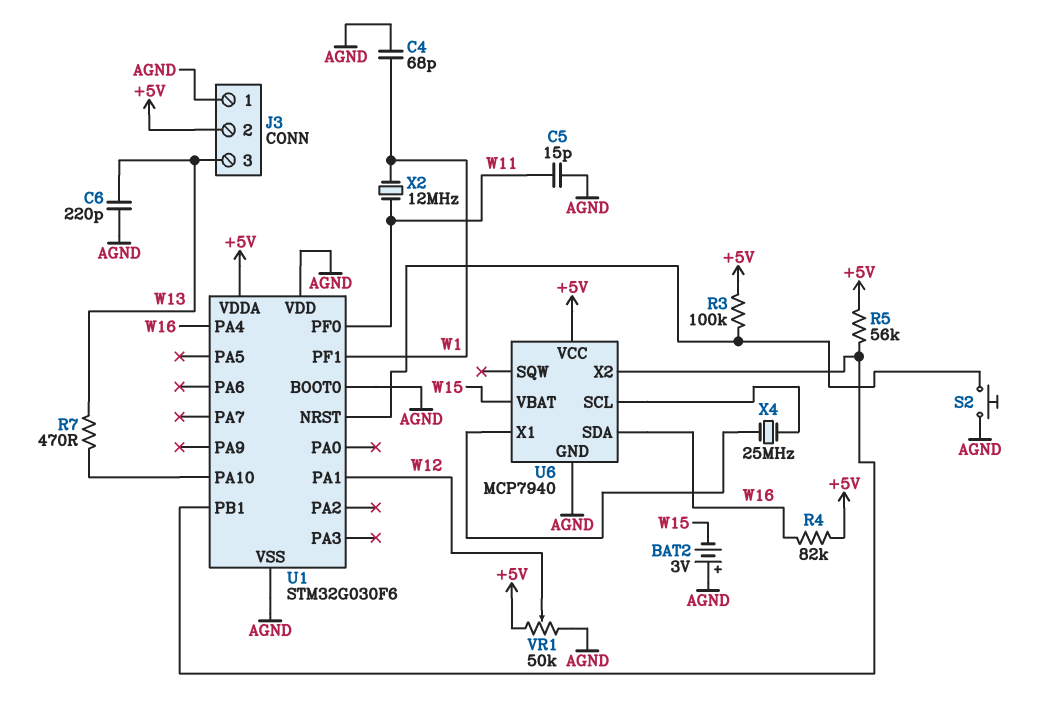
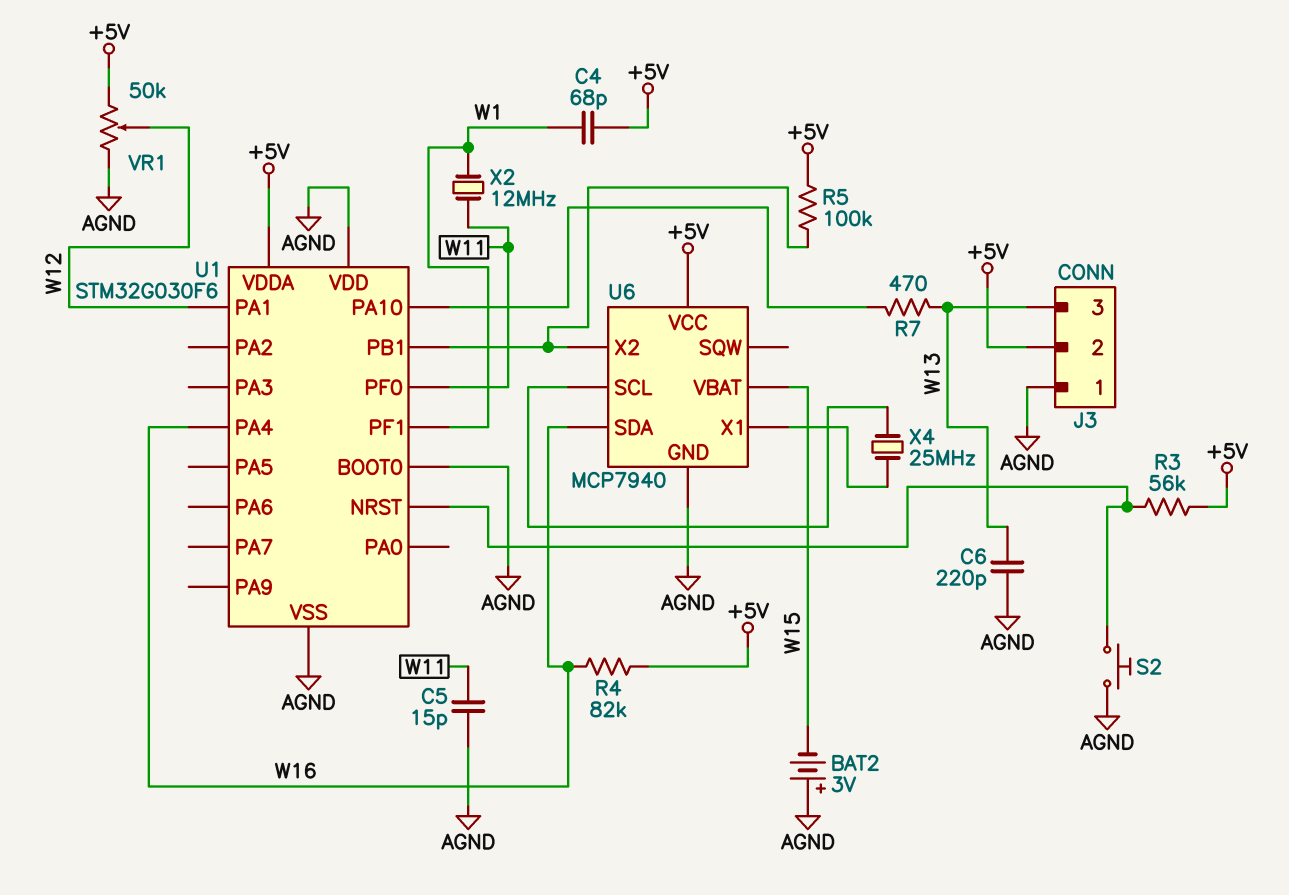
C4: 68pF (AGND, W1) -> 68pF (+5V, W1)
R3: 100k (+5V, U1/NRST) -> 56k (+5V, U1/NRST)
R5: 56k (+5V, U1/PB1) -> 100k (+5V, U1/PB1)

